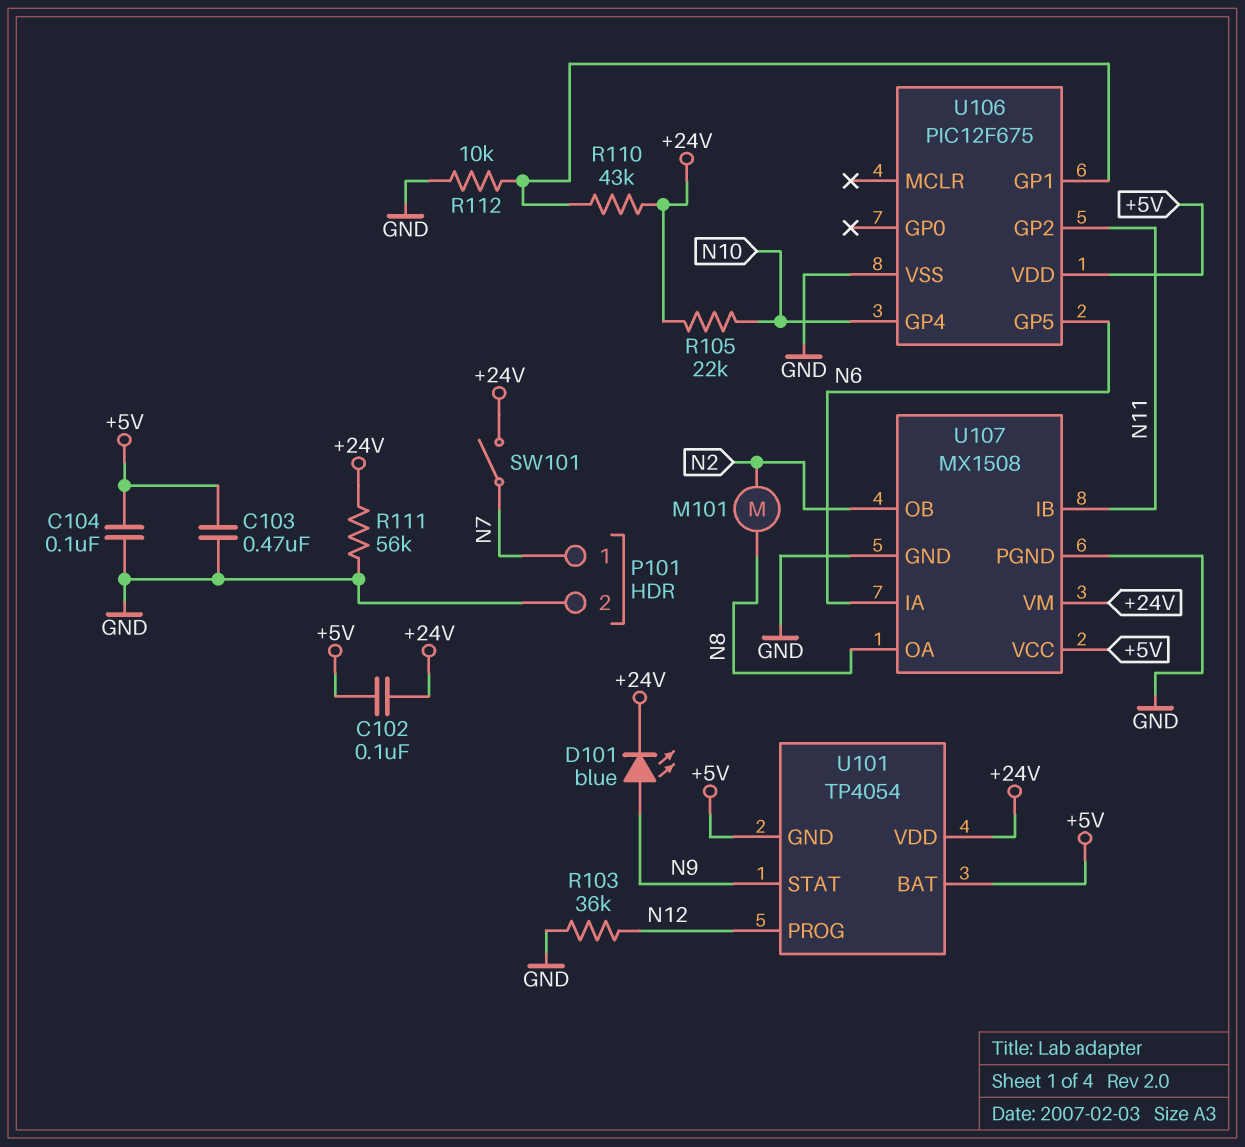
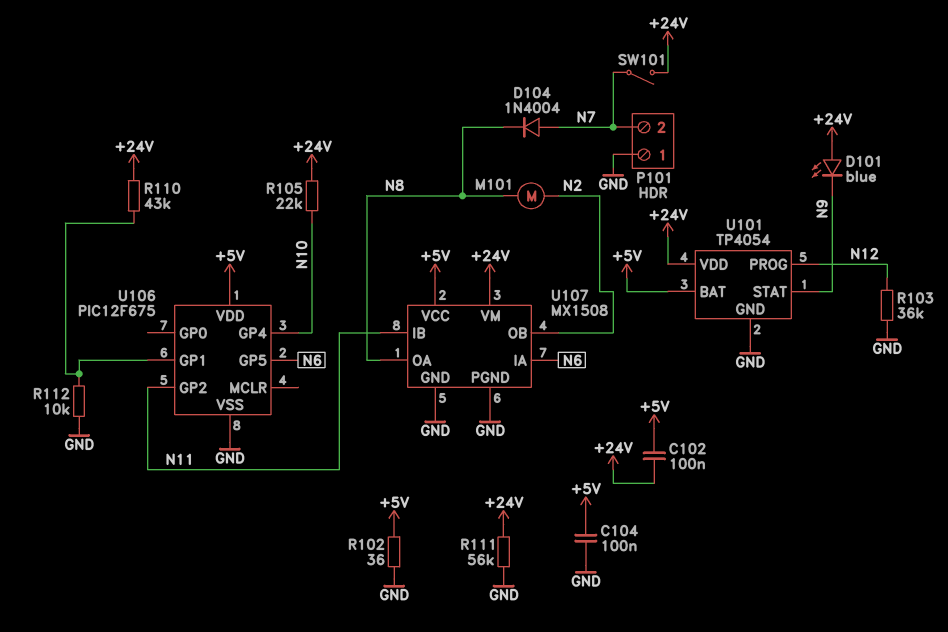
C103: 470nF (+5V, GND) -> none
D101: LED blue (A N9, K +24V) -> LED blue (A +24V, K N9)
D104: none -> diode 1N4004 (A N7, K N8)
P101 pin 1: N7 -> GND
P101 pin 2: GND -> N7
R102: none -> 36 (+5V, GND)
U101 pin GND: +5V -> GND

